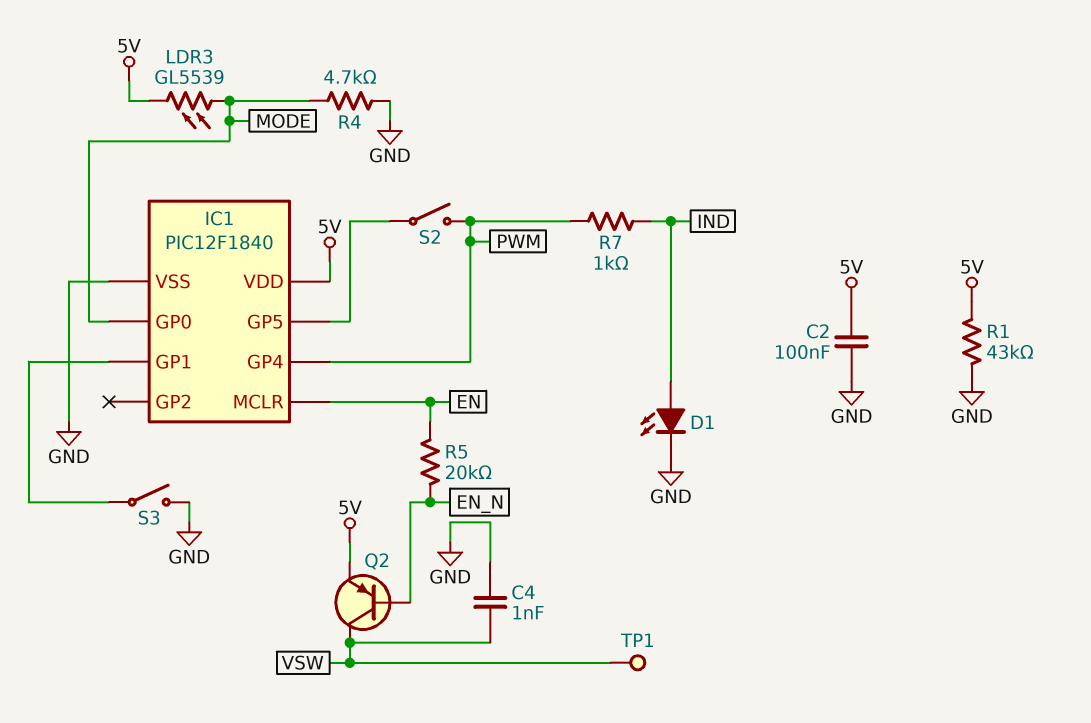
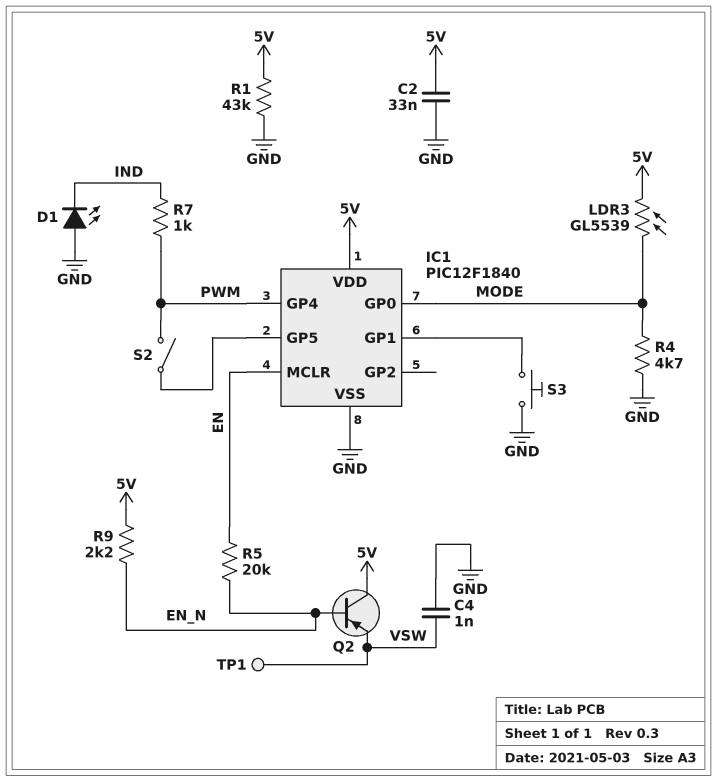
C2: 100nF (5V, GND) -> 33nF (5V, GND)
D1: LED (A IND, K GND) -> LED (A GND, K IND)
Q2: PNP (B EN_N, C VSW, E 5V) -> PNP (B EN_N, C 5V, E VSW)
R9: none -> 2.2k (5V, EN_N)
S3: switch (GND, IC1/GP1) -> button (GND, IC1/GP1)

